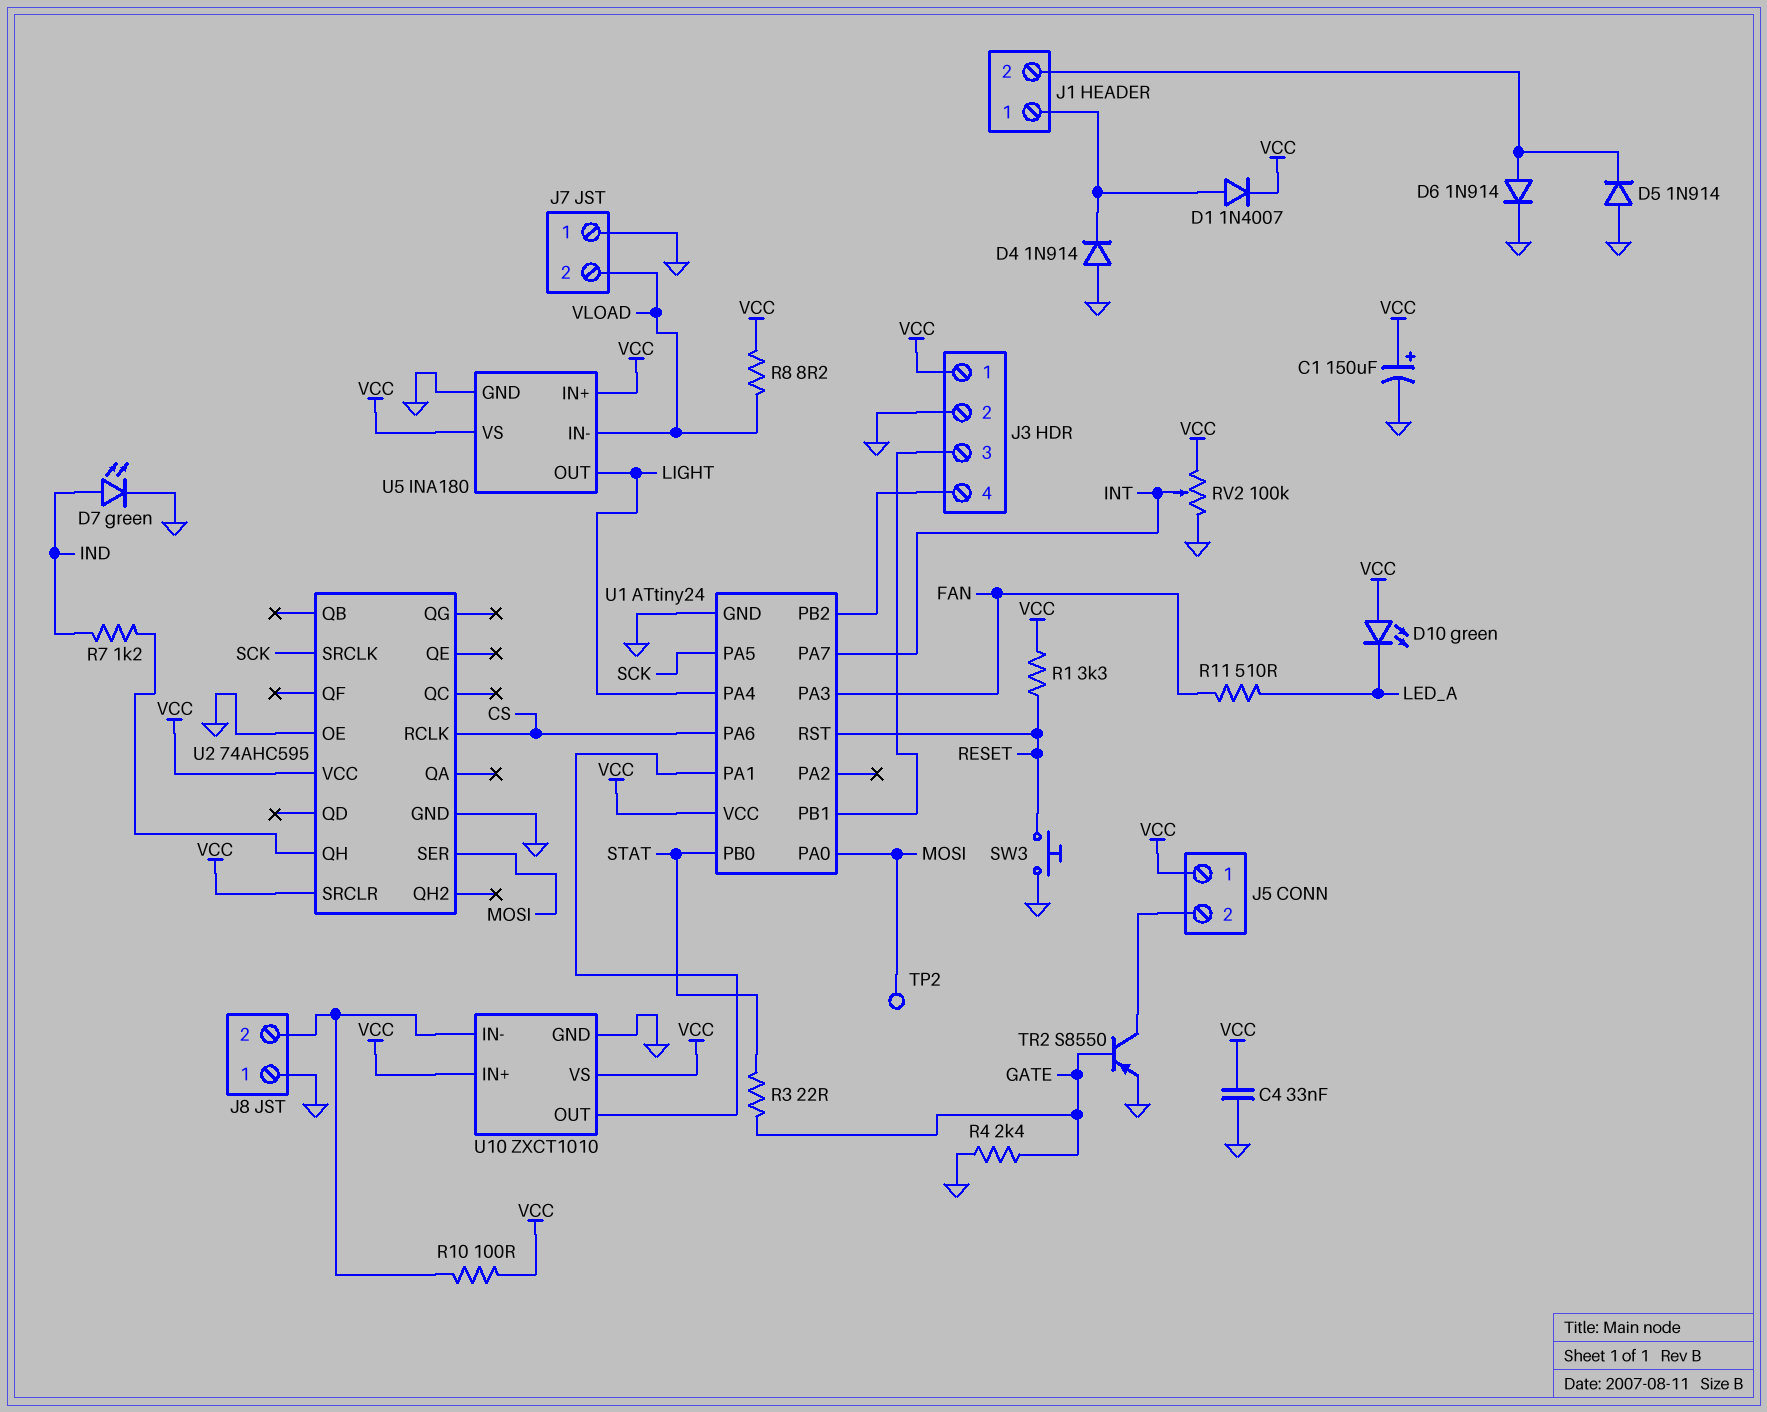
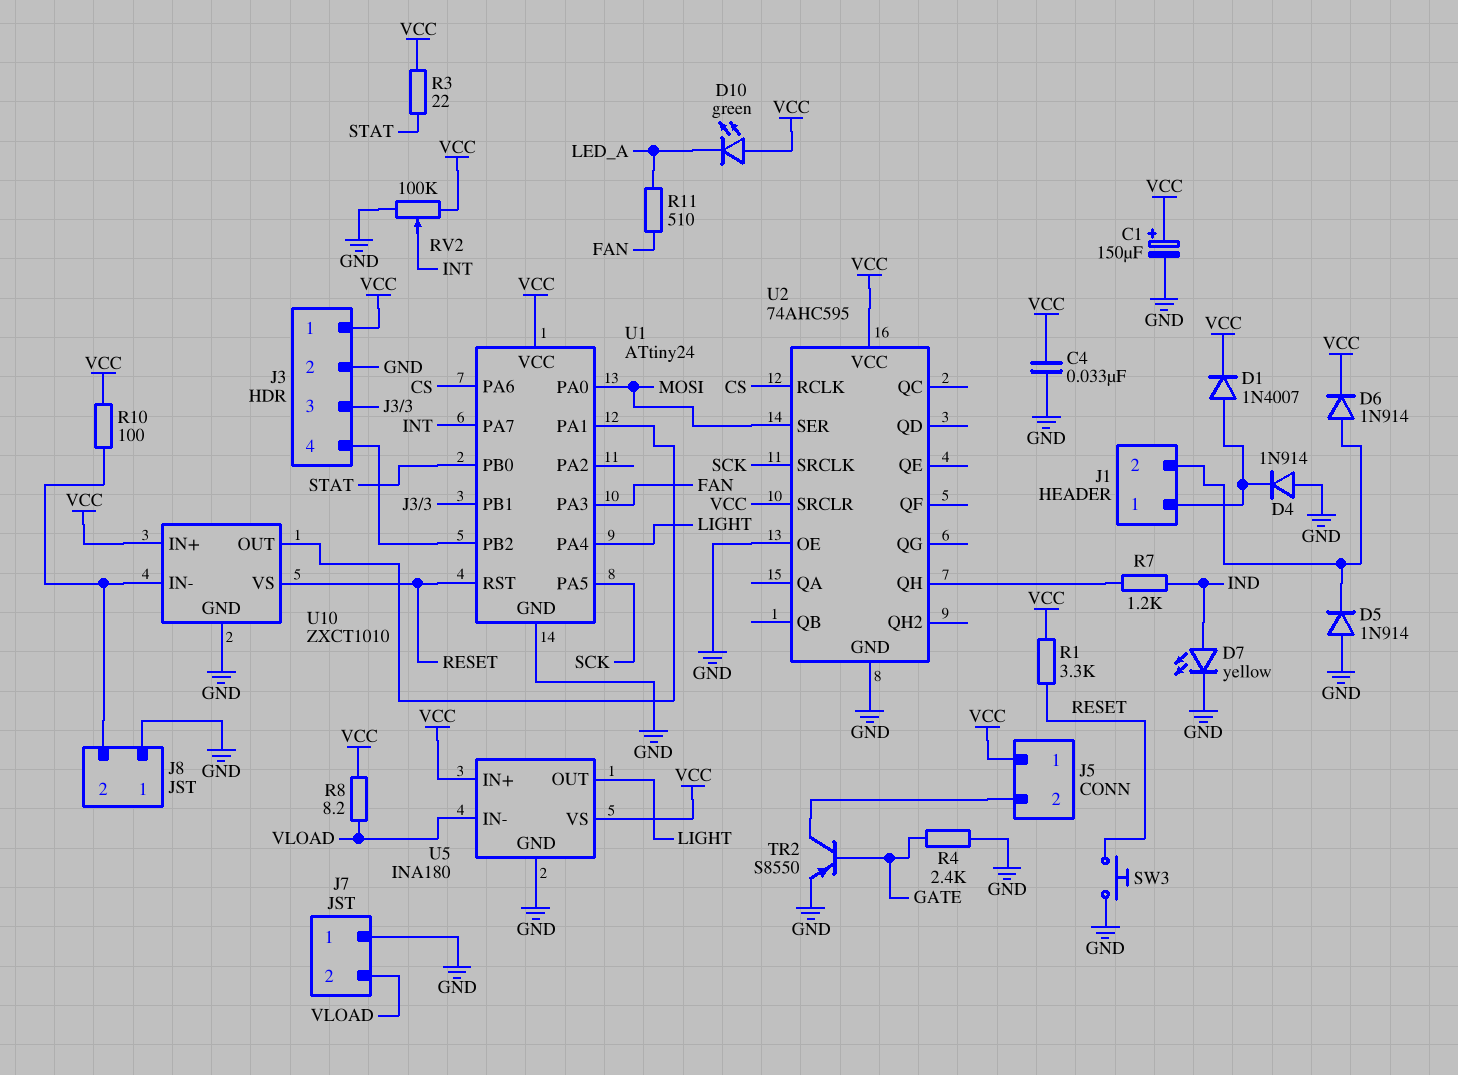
D6: diode 1N914 (A J1/2, K GND) -> diode 1N914 (A J1/2, K VCC)
D7: LED green (A IND, K GND) -> LED yellow (A IND, K GND)
R3: 22 (GATE, STAT) -> 22 (STAT, VCC)
TP2: test point (MOSI) -> none
U10 pin VS: VCC -> RESET

